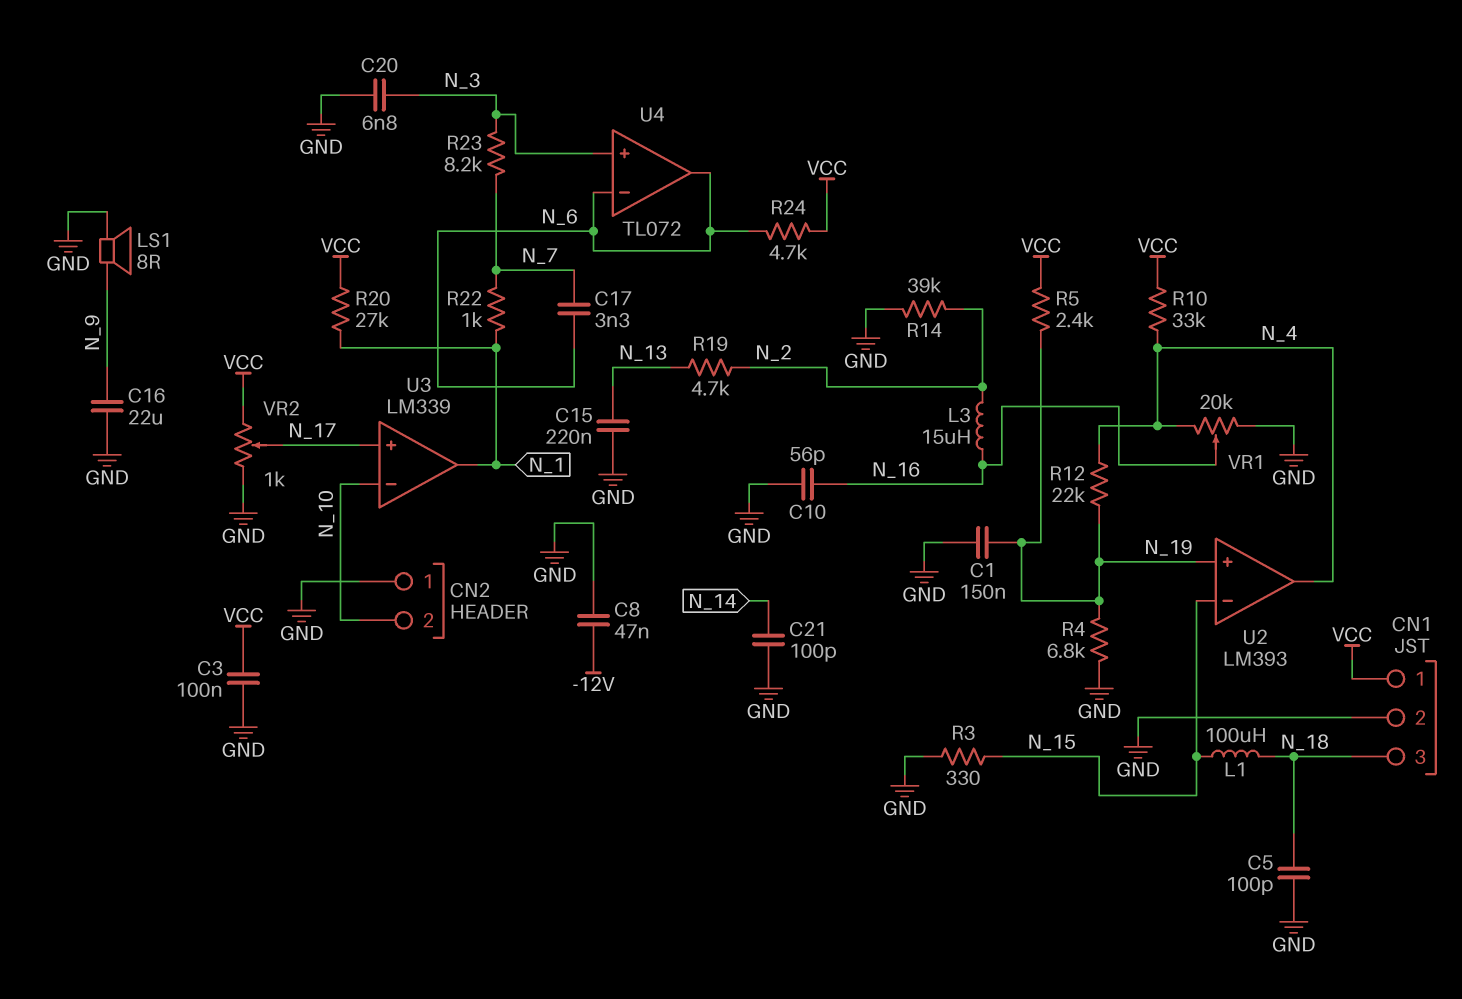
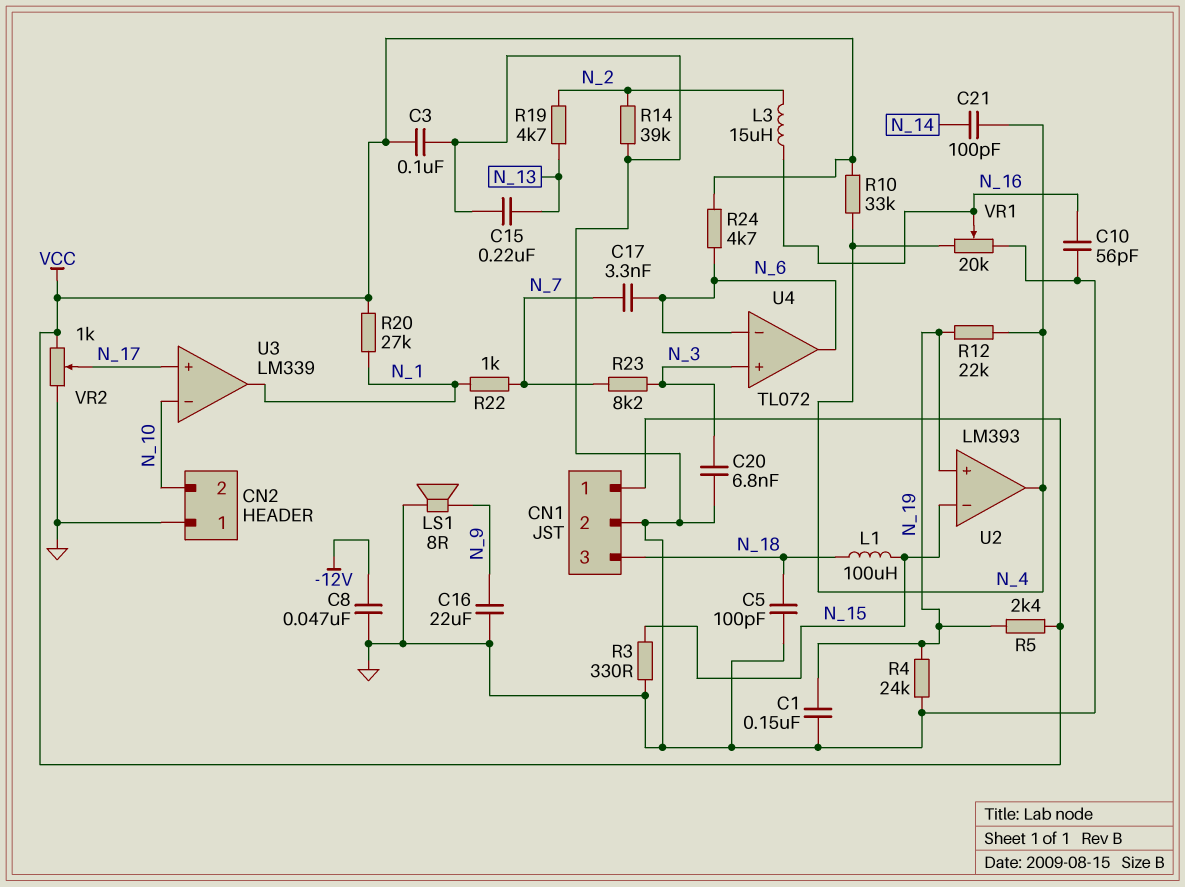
C21: 100pF (GND, N_14) -> 100pF (N_4, N_14)
R4: 6.8k (GND, N_19) -> 24k (GND, N_19)

